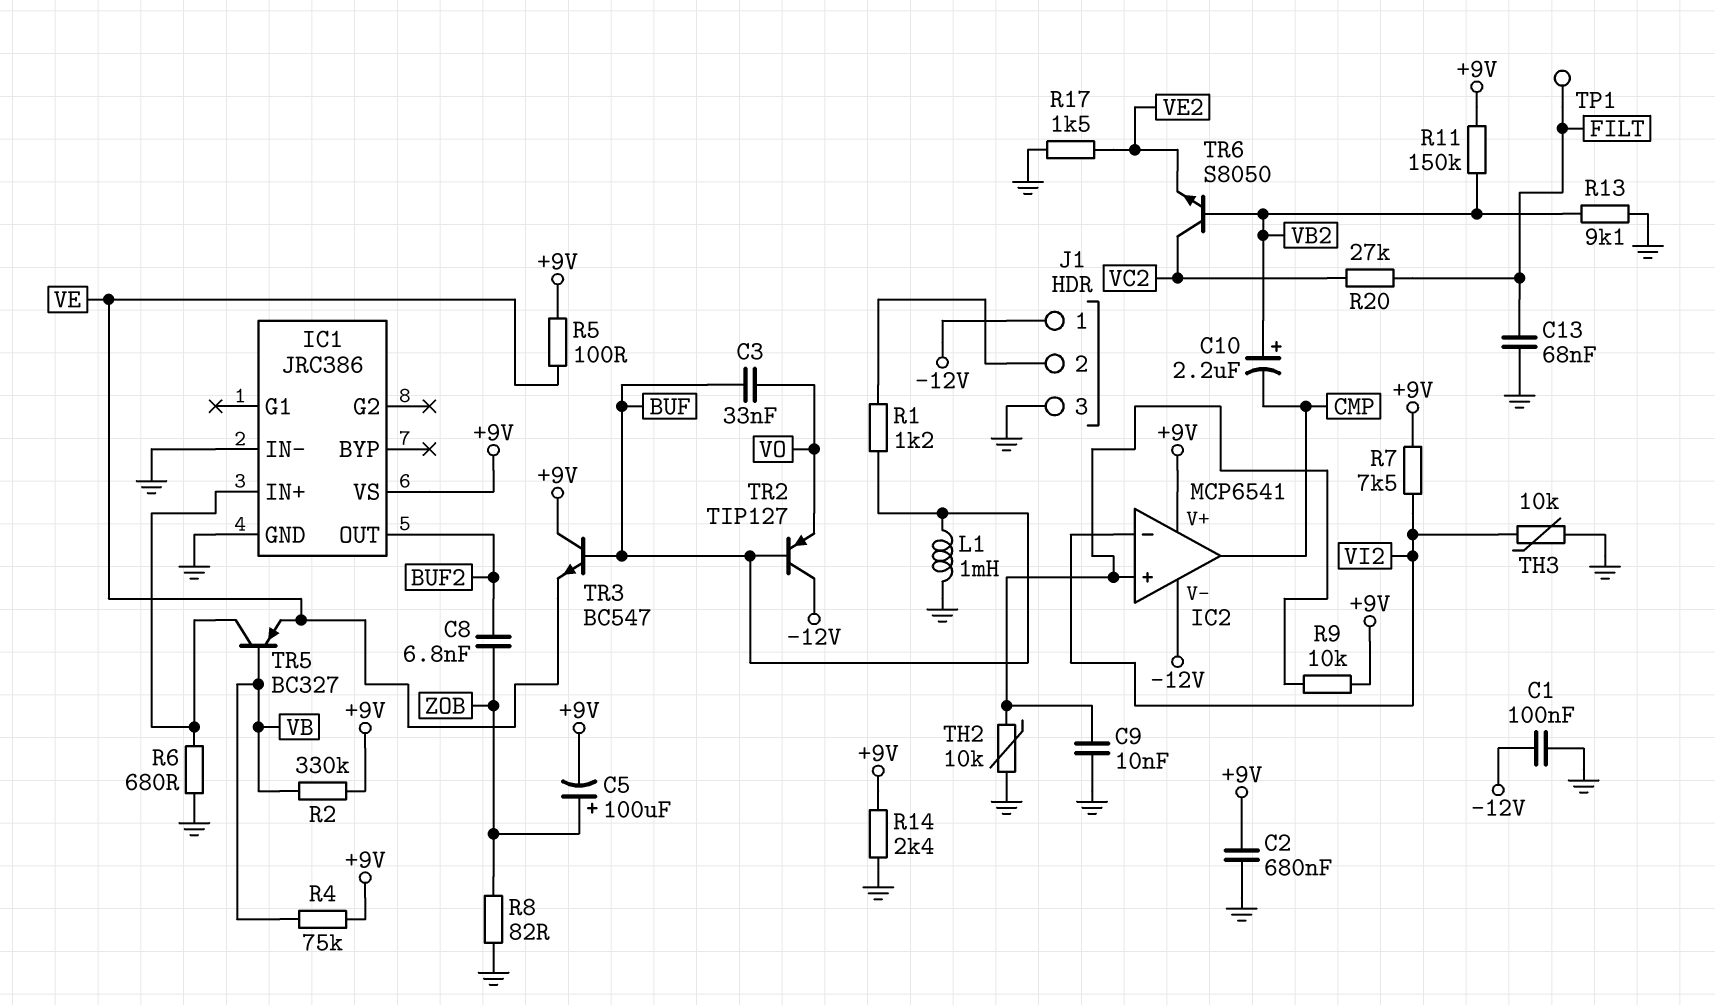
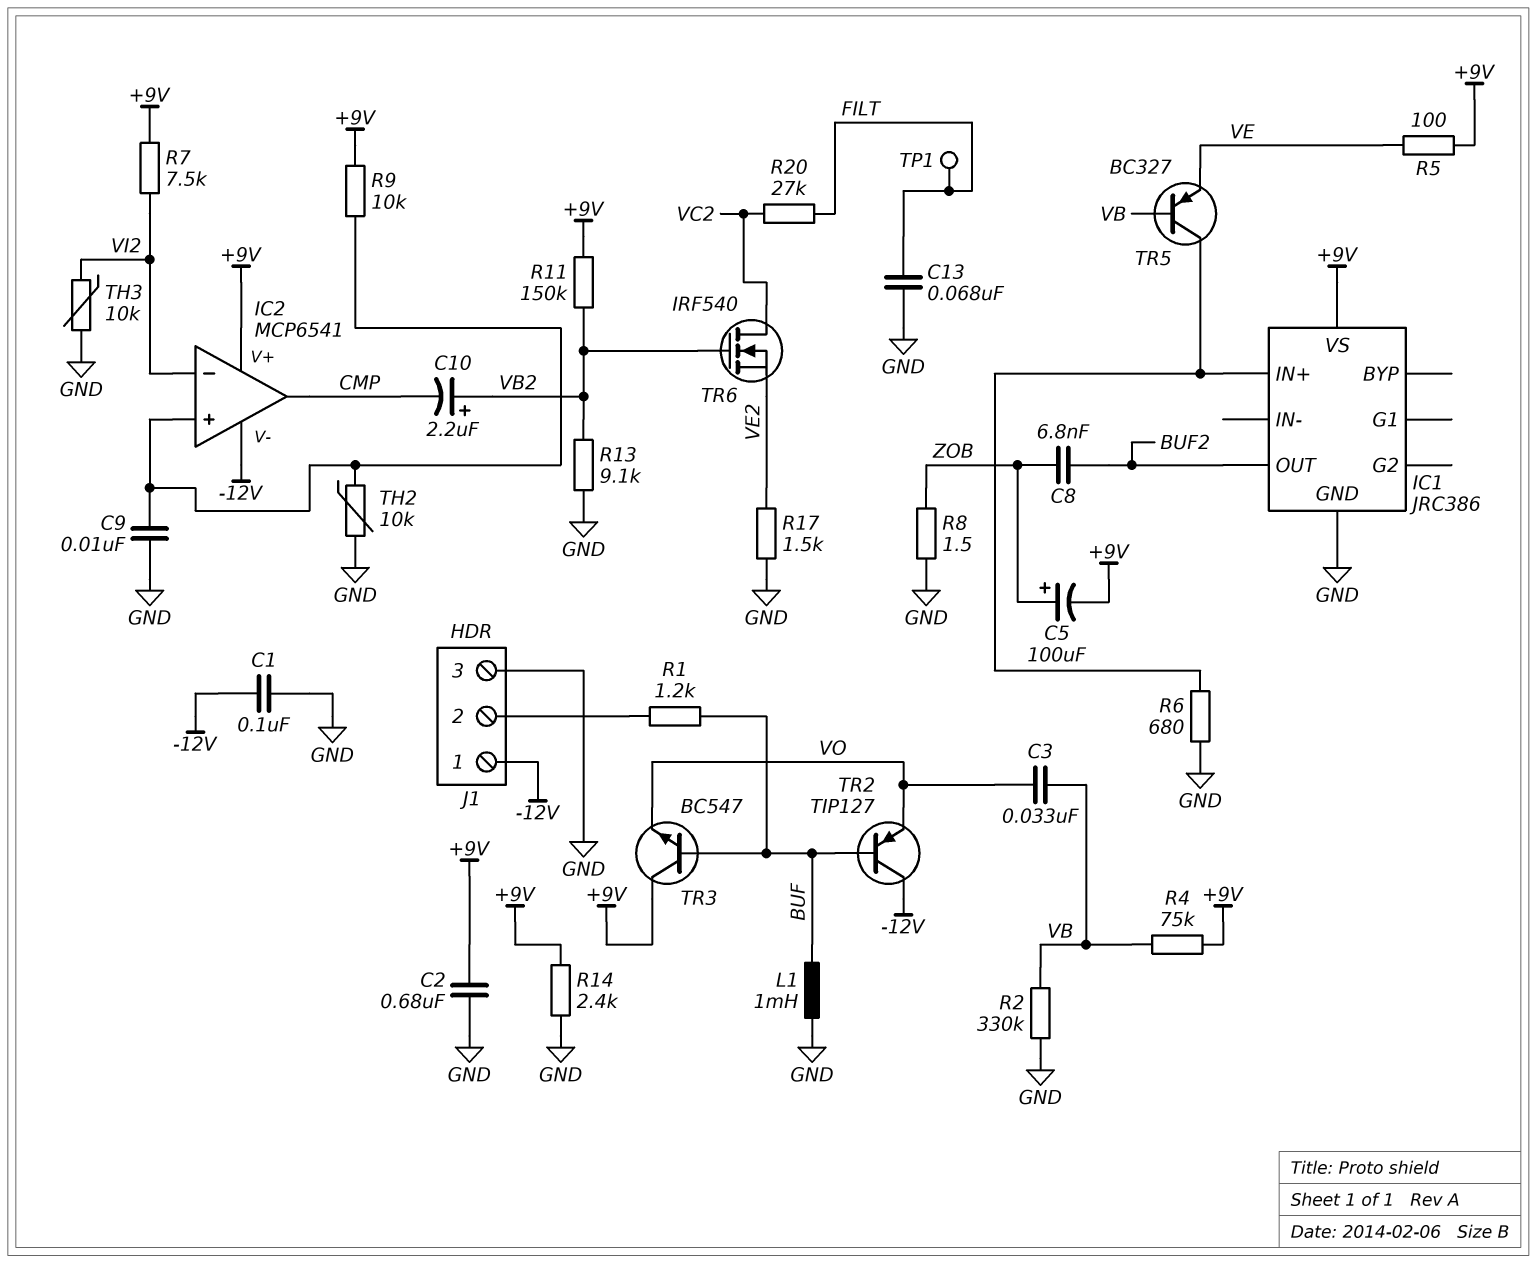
C3: 33nF (BUF, VO) -> 33nF (VB, VO)
IC1 pin IN-: GND -> none
R2: 330k (+9V, VB) -> 330k (GND, VB)
R8: 82 (GND, ZOB) -> 1.5 (GND, ZOB)
TR3: NPN BC547 (B BUF, C +9V, E VE) -> NPN BC547 (B BUF, C +9V, E VO)
TR6: NPN S8050 (B VB2, C VC2, E VE2) -> NMOS IRF540 (G VB2, D VC2, S VE2)

